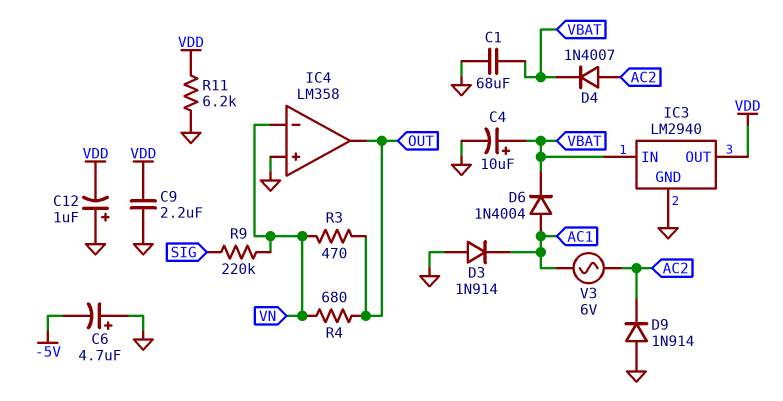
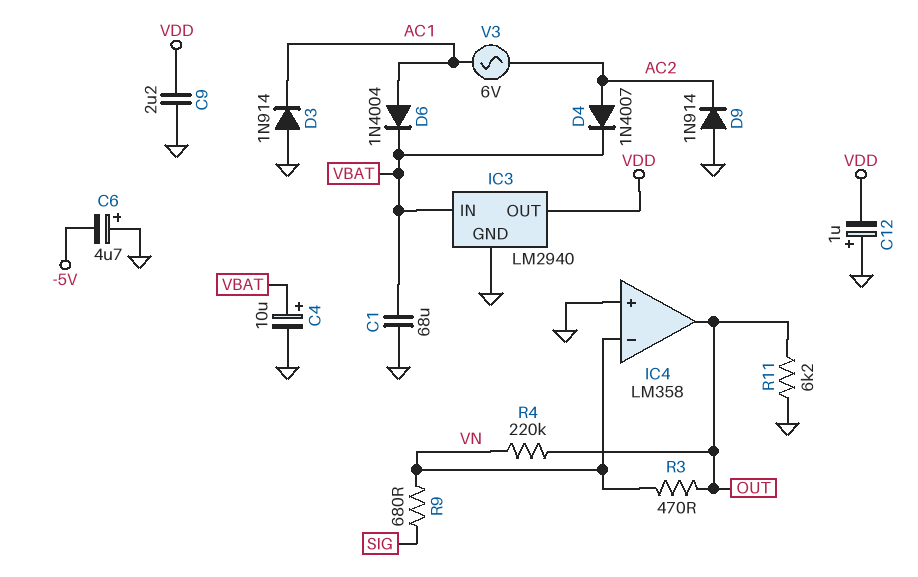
R4: 680 (OUT, VN) -> 220k (OUT, VN)
R9: 220k (SIG, VN) -> 680 (SIG, VN)
R11: 6.2k (GND, VDD) -> 6.2k (GND, OUT)

